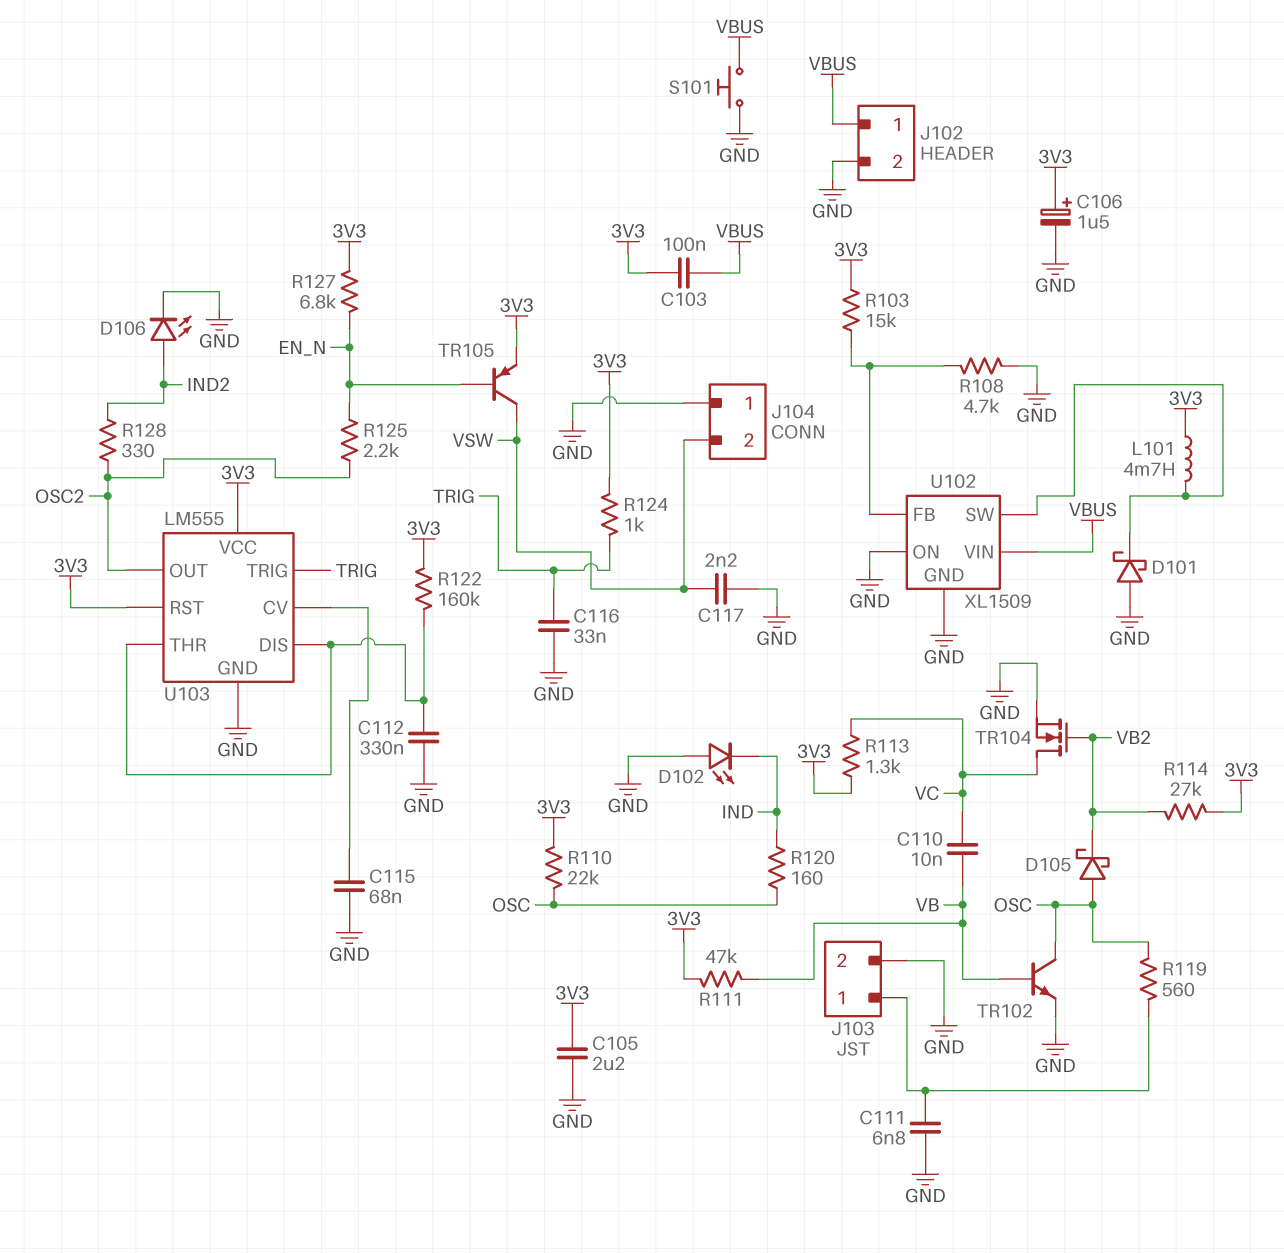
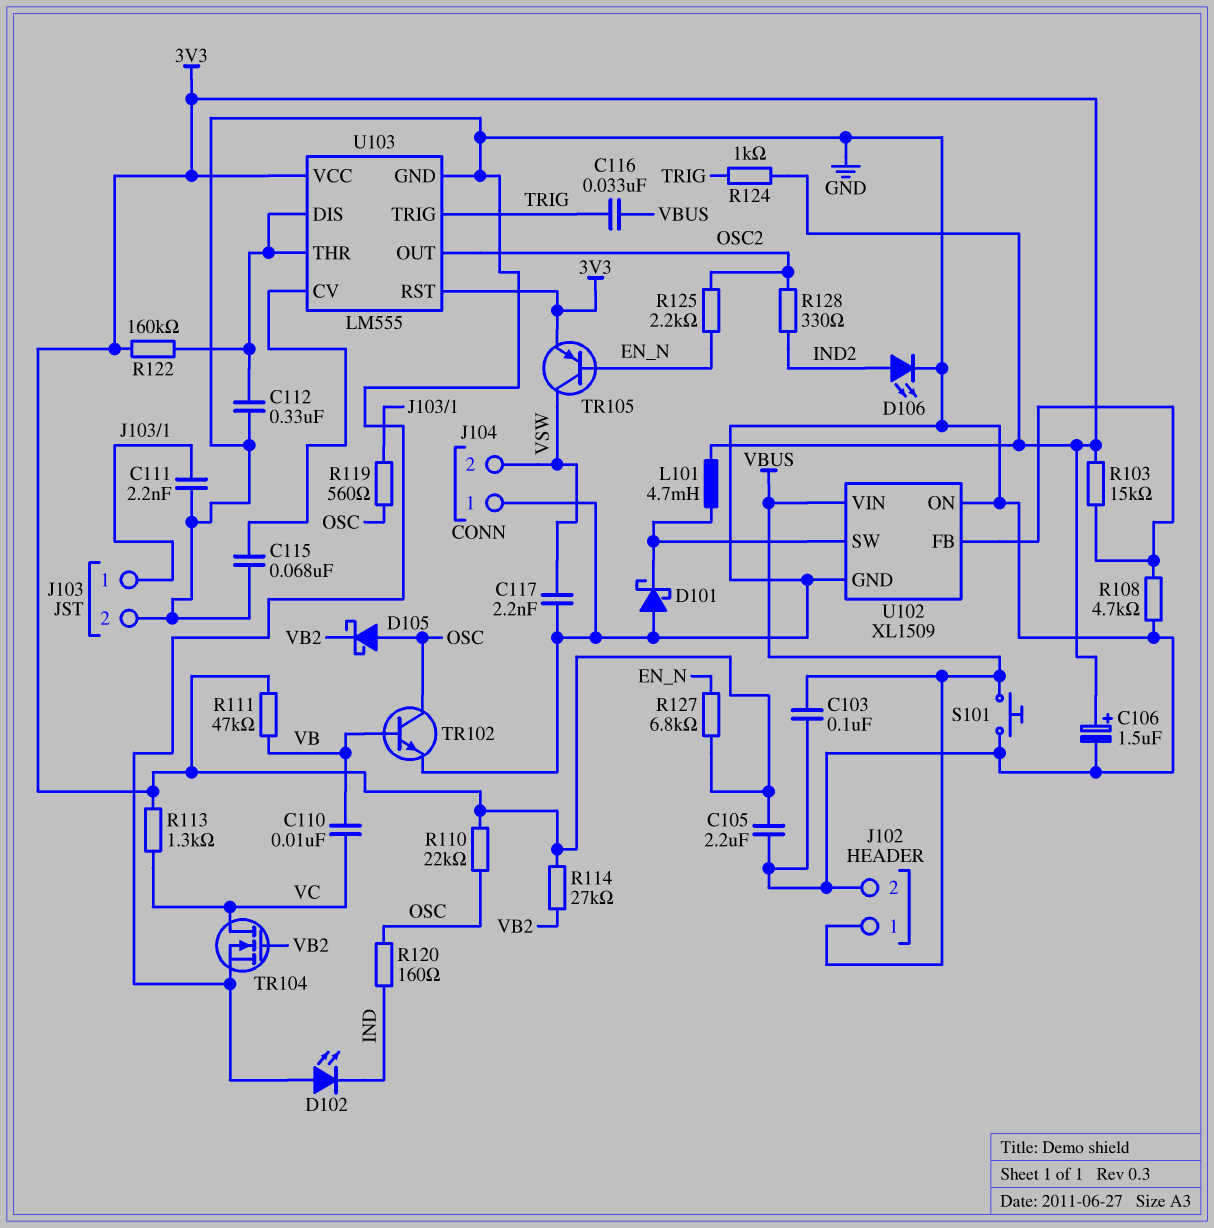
C103: 100nF (3V3, VBUS) -> 100nF (GND, VBUS)
C111: 6.8nF (GND, J103/1) -> 2.2nF (GND, J103/1)
C116: 33nF (GND, TRIG) -> 33nF (TRIG, VBUS)

